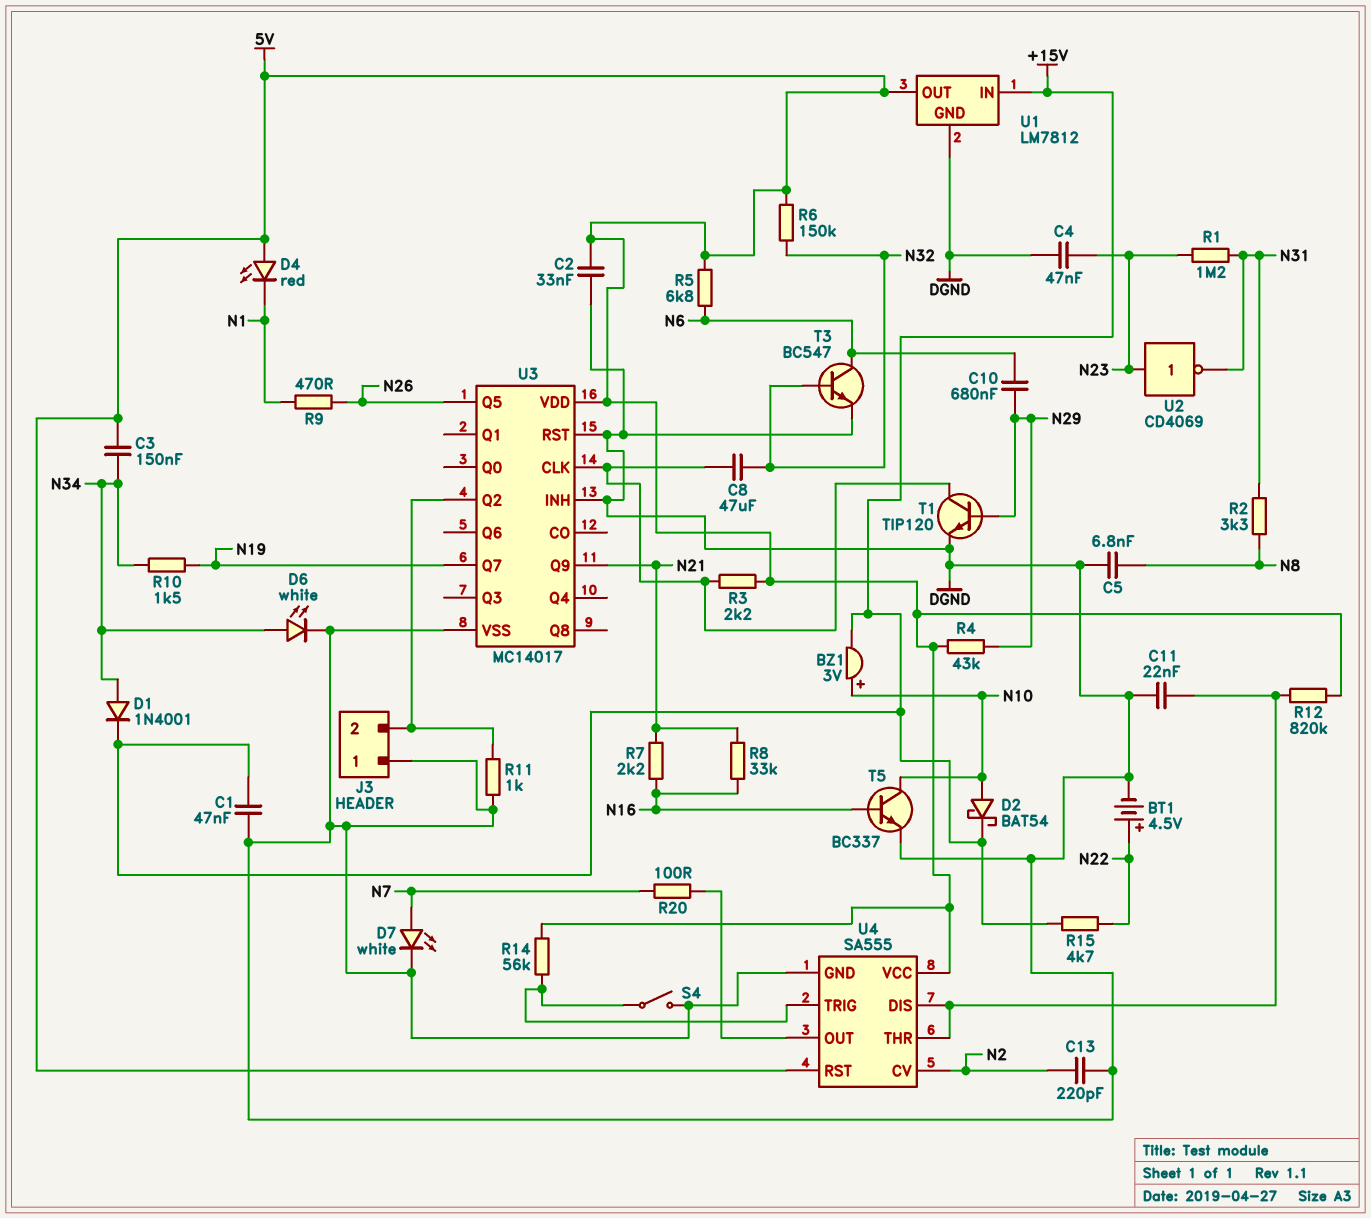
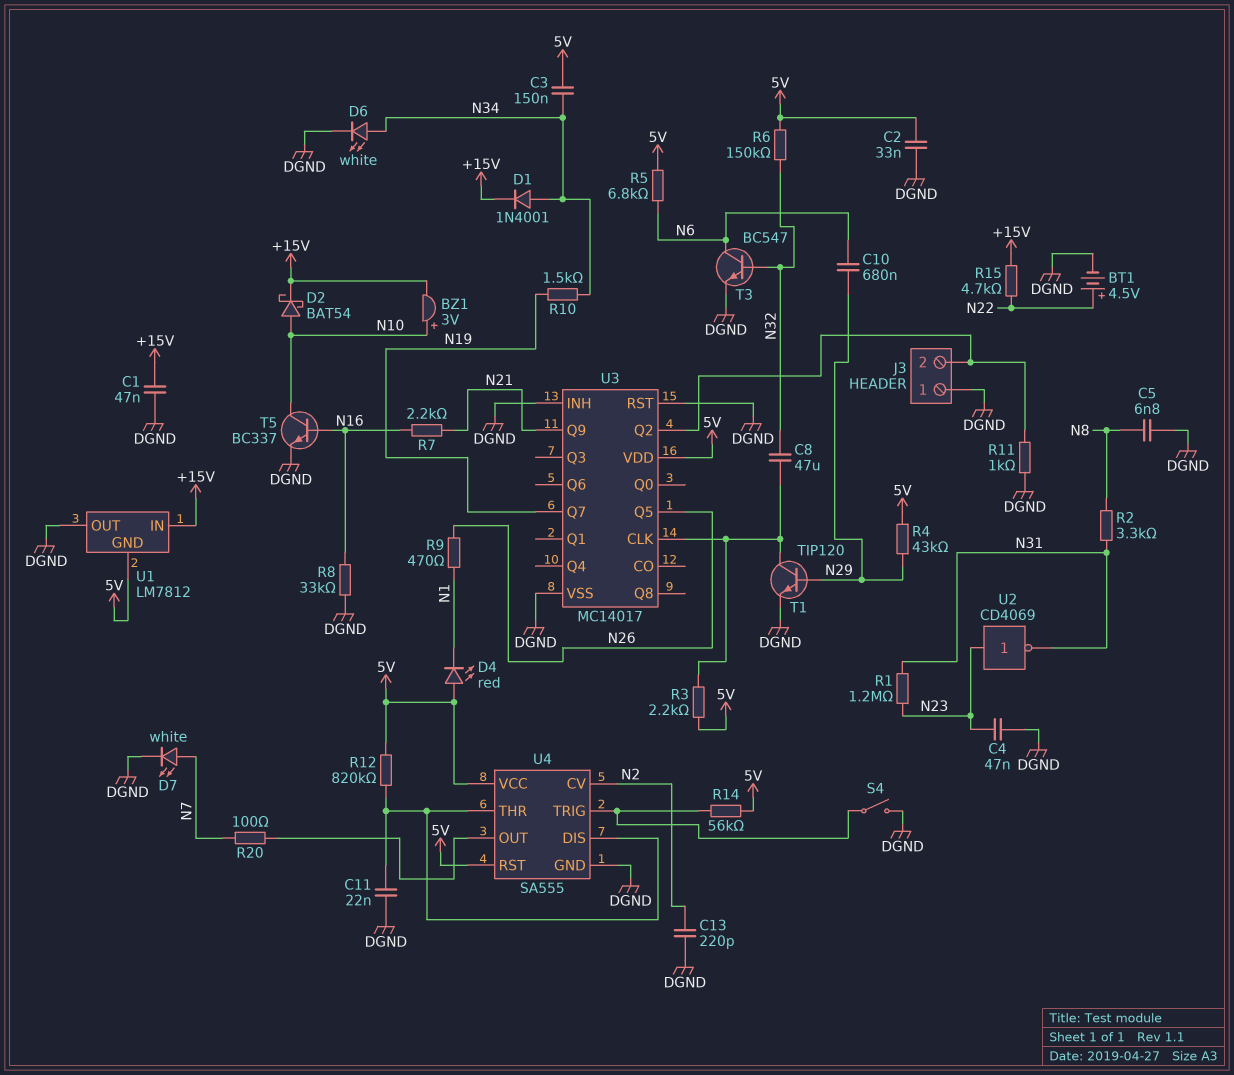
R8: 33k (N16, N21) -> 33k (DGND, N16)
U1 pin GND: DGND -> 5V
U1 pin OUT: 5V -> DGND

